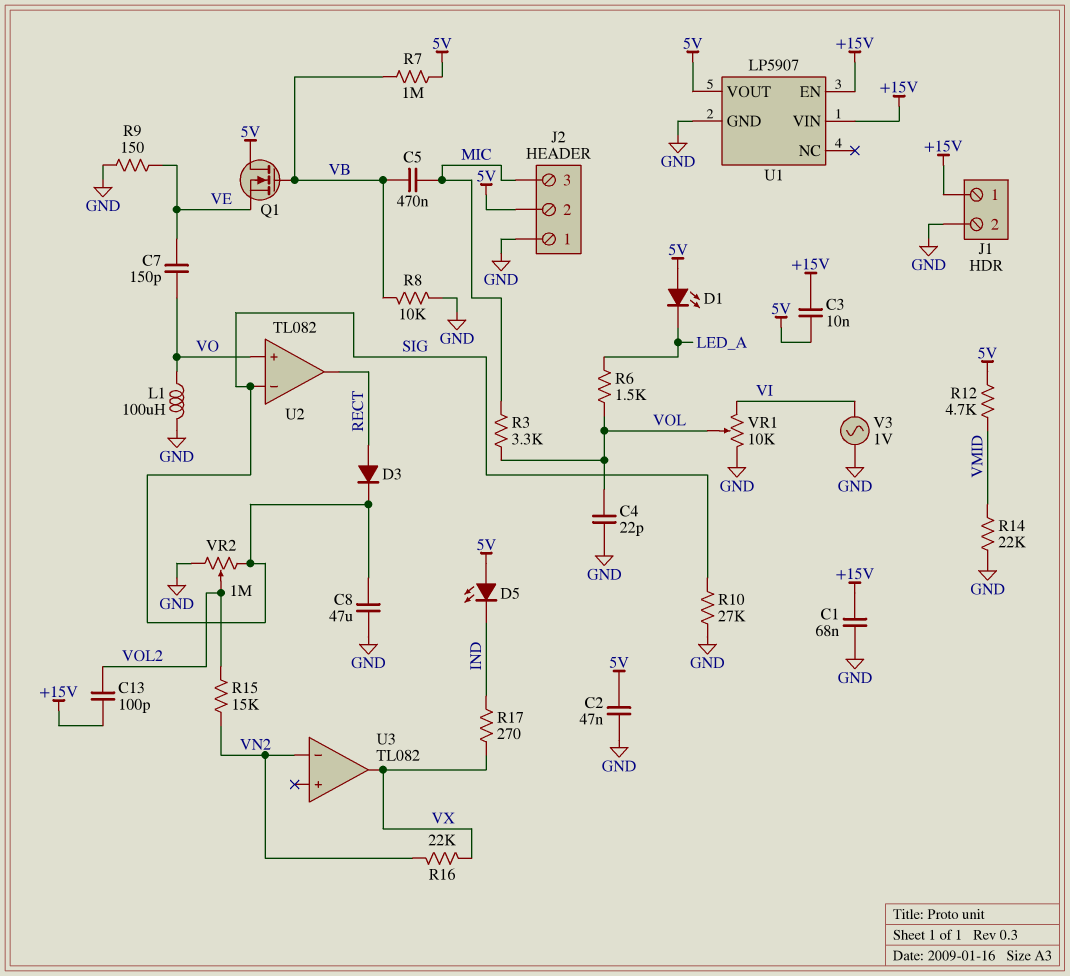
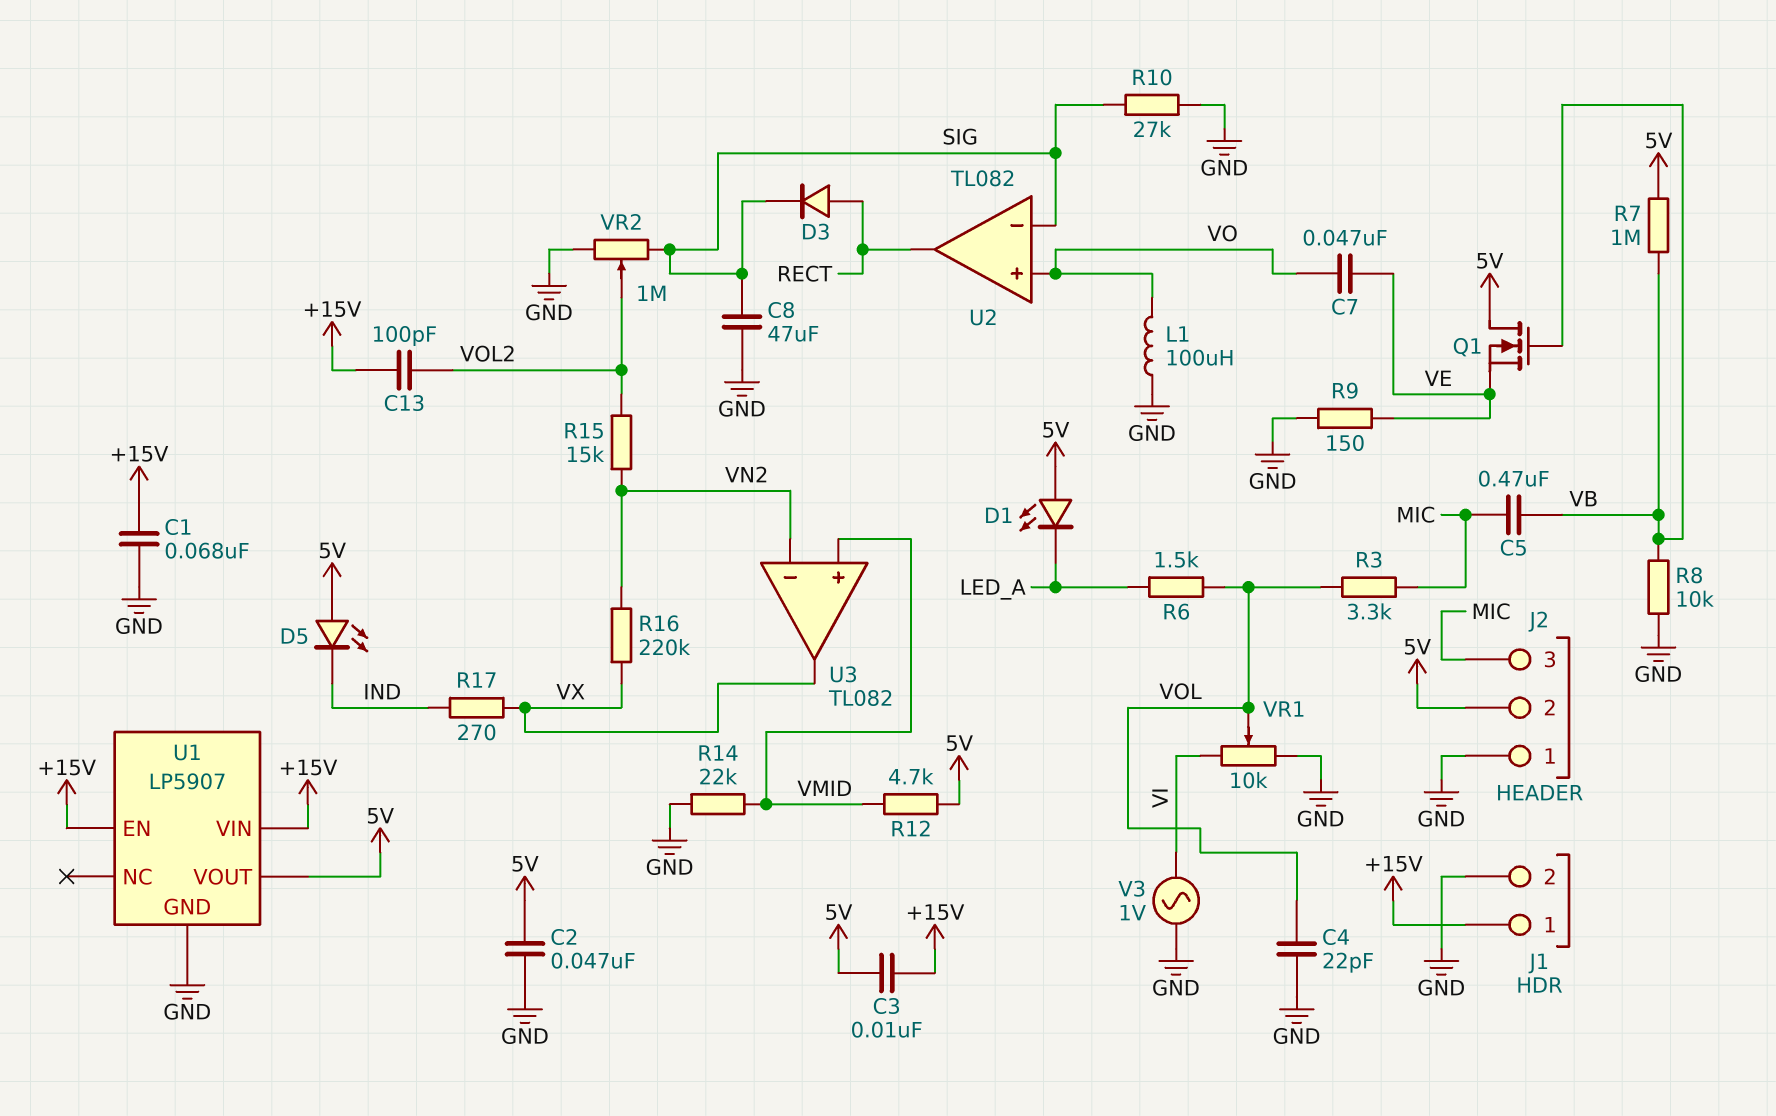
C7: 150pF (VE, VO) -> 47nF (VE, VO)
R16: 22k (VN2, VX) -> 220k (VN2, VX)
U3 pin in+: none -> VMID

